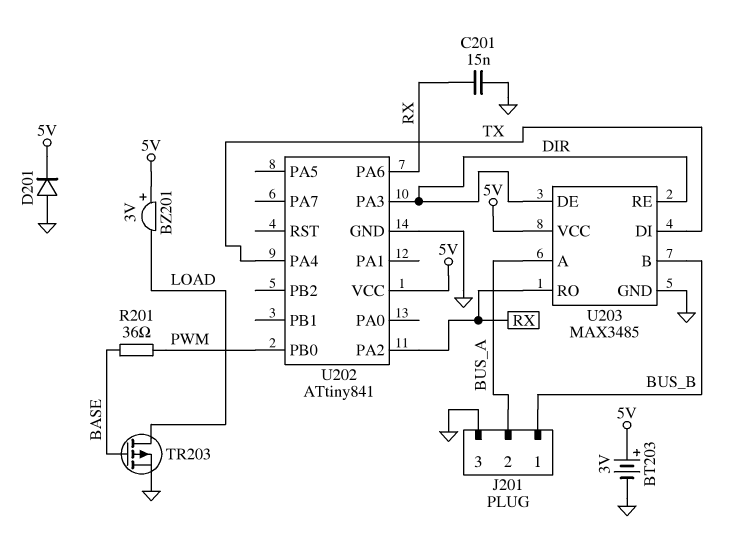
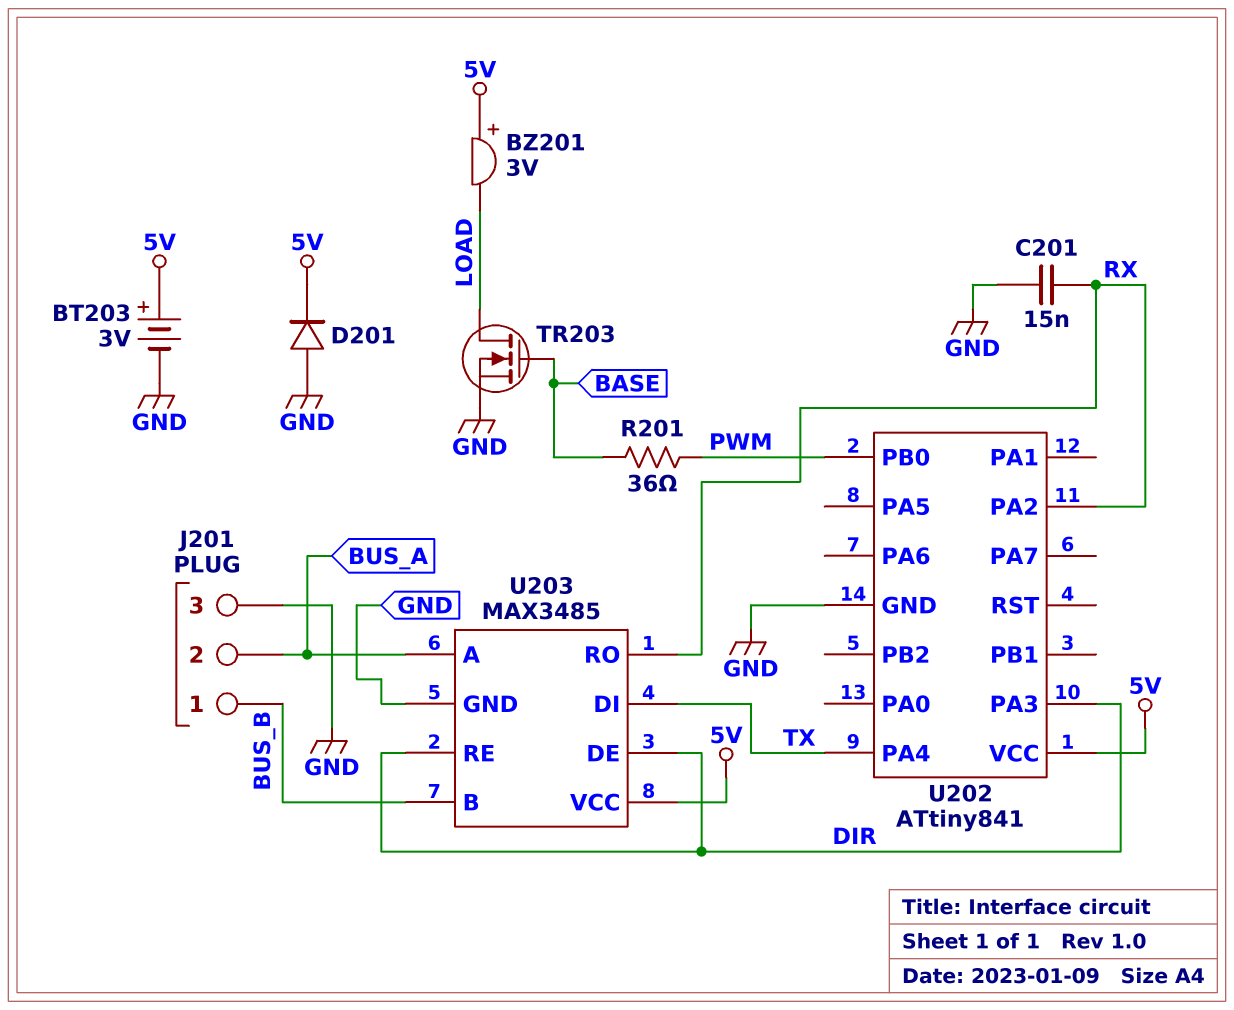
TR203: PMOS (G BASE, D LOAD, S GND) -> NMOS (G BASE, D LOAD, S GND)
U202 pin PA6: RX -> none

